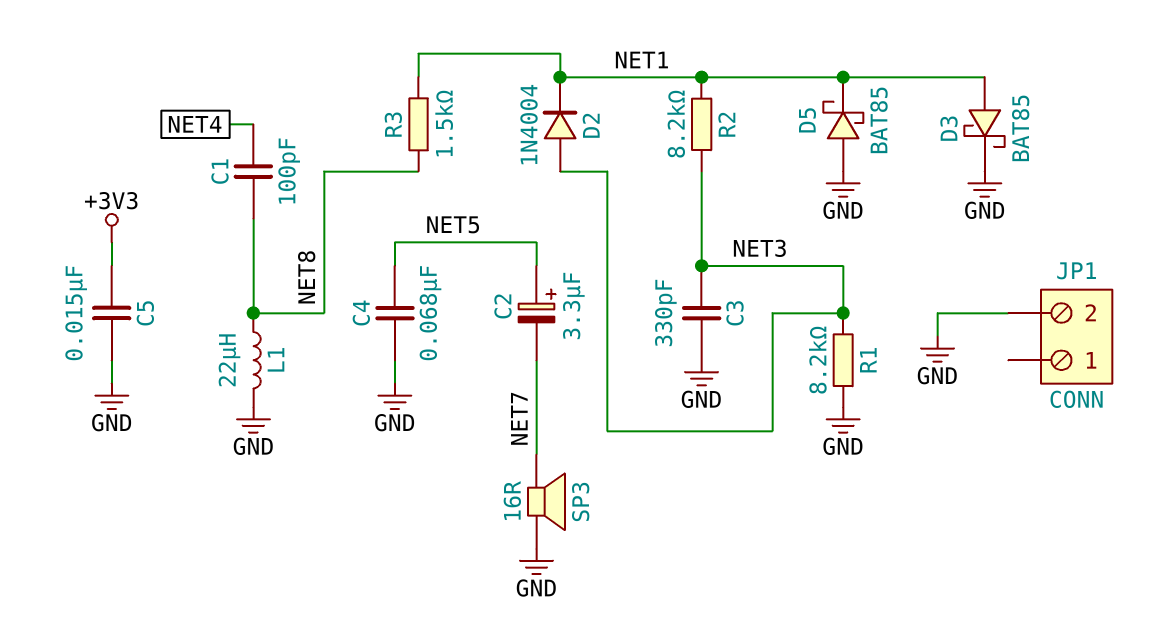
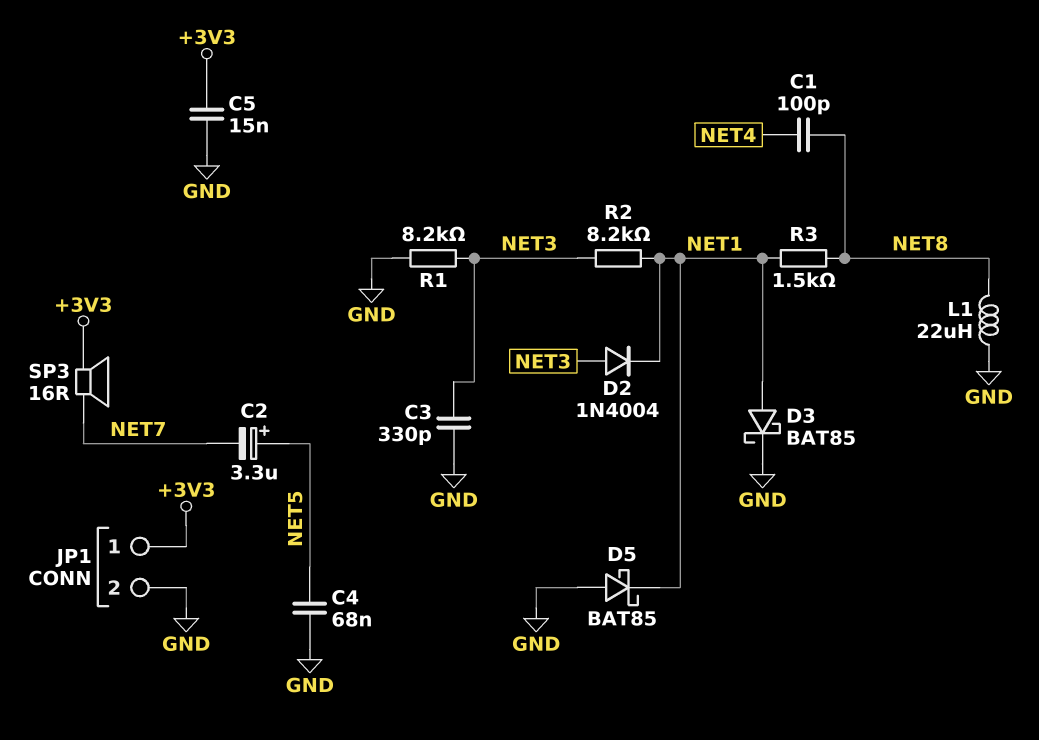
JP1 pin 1: none -> +3V3
SP3: speaker 16R (GND, NET7) -> speaker 16R (+3V3, NET7)

